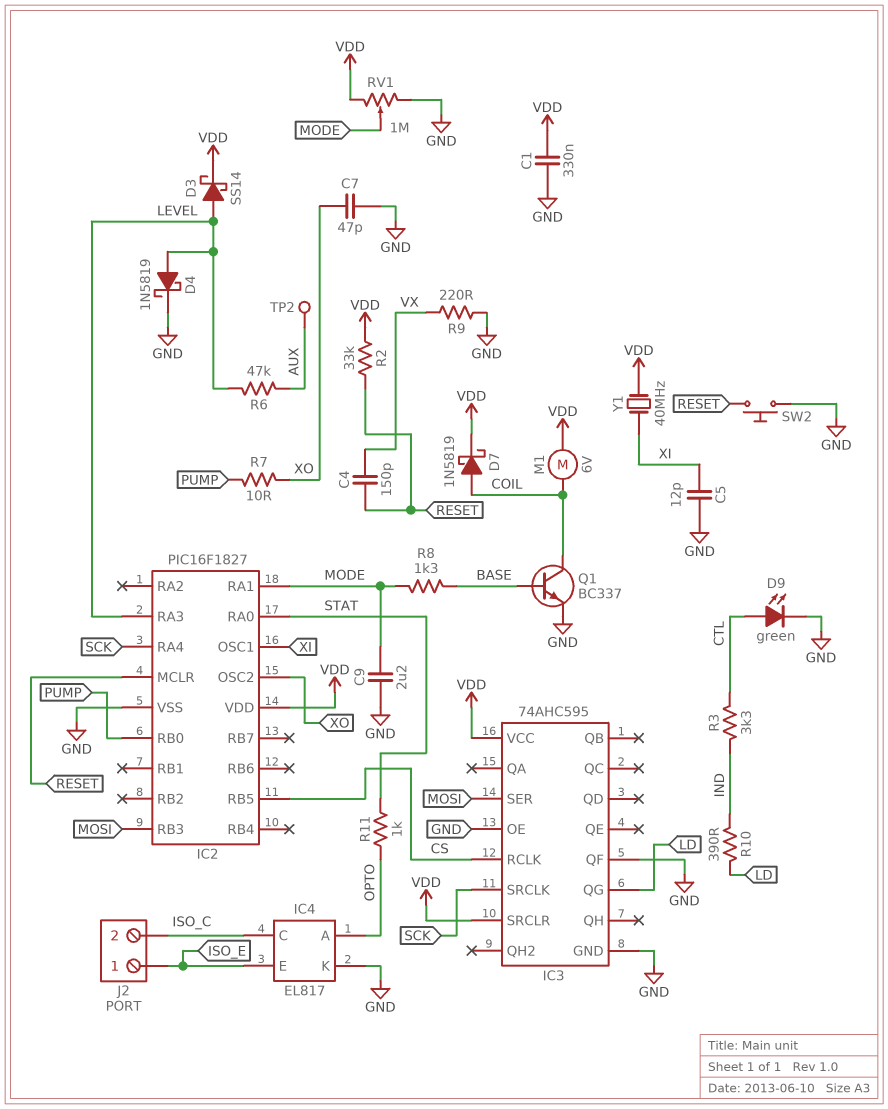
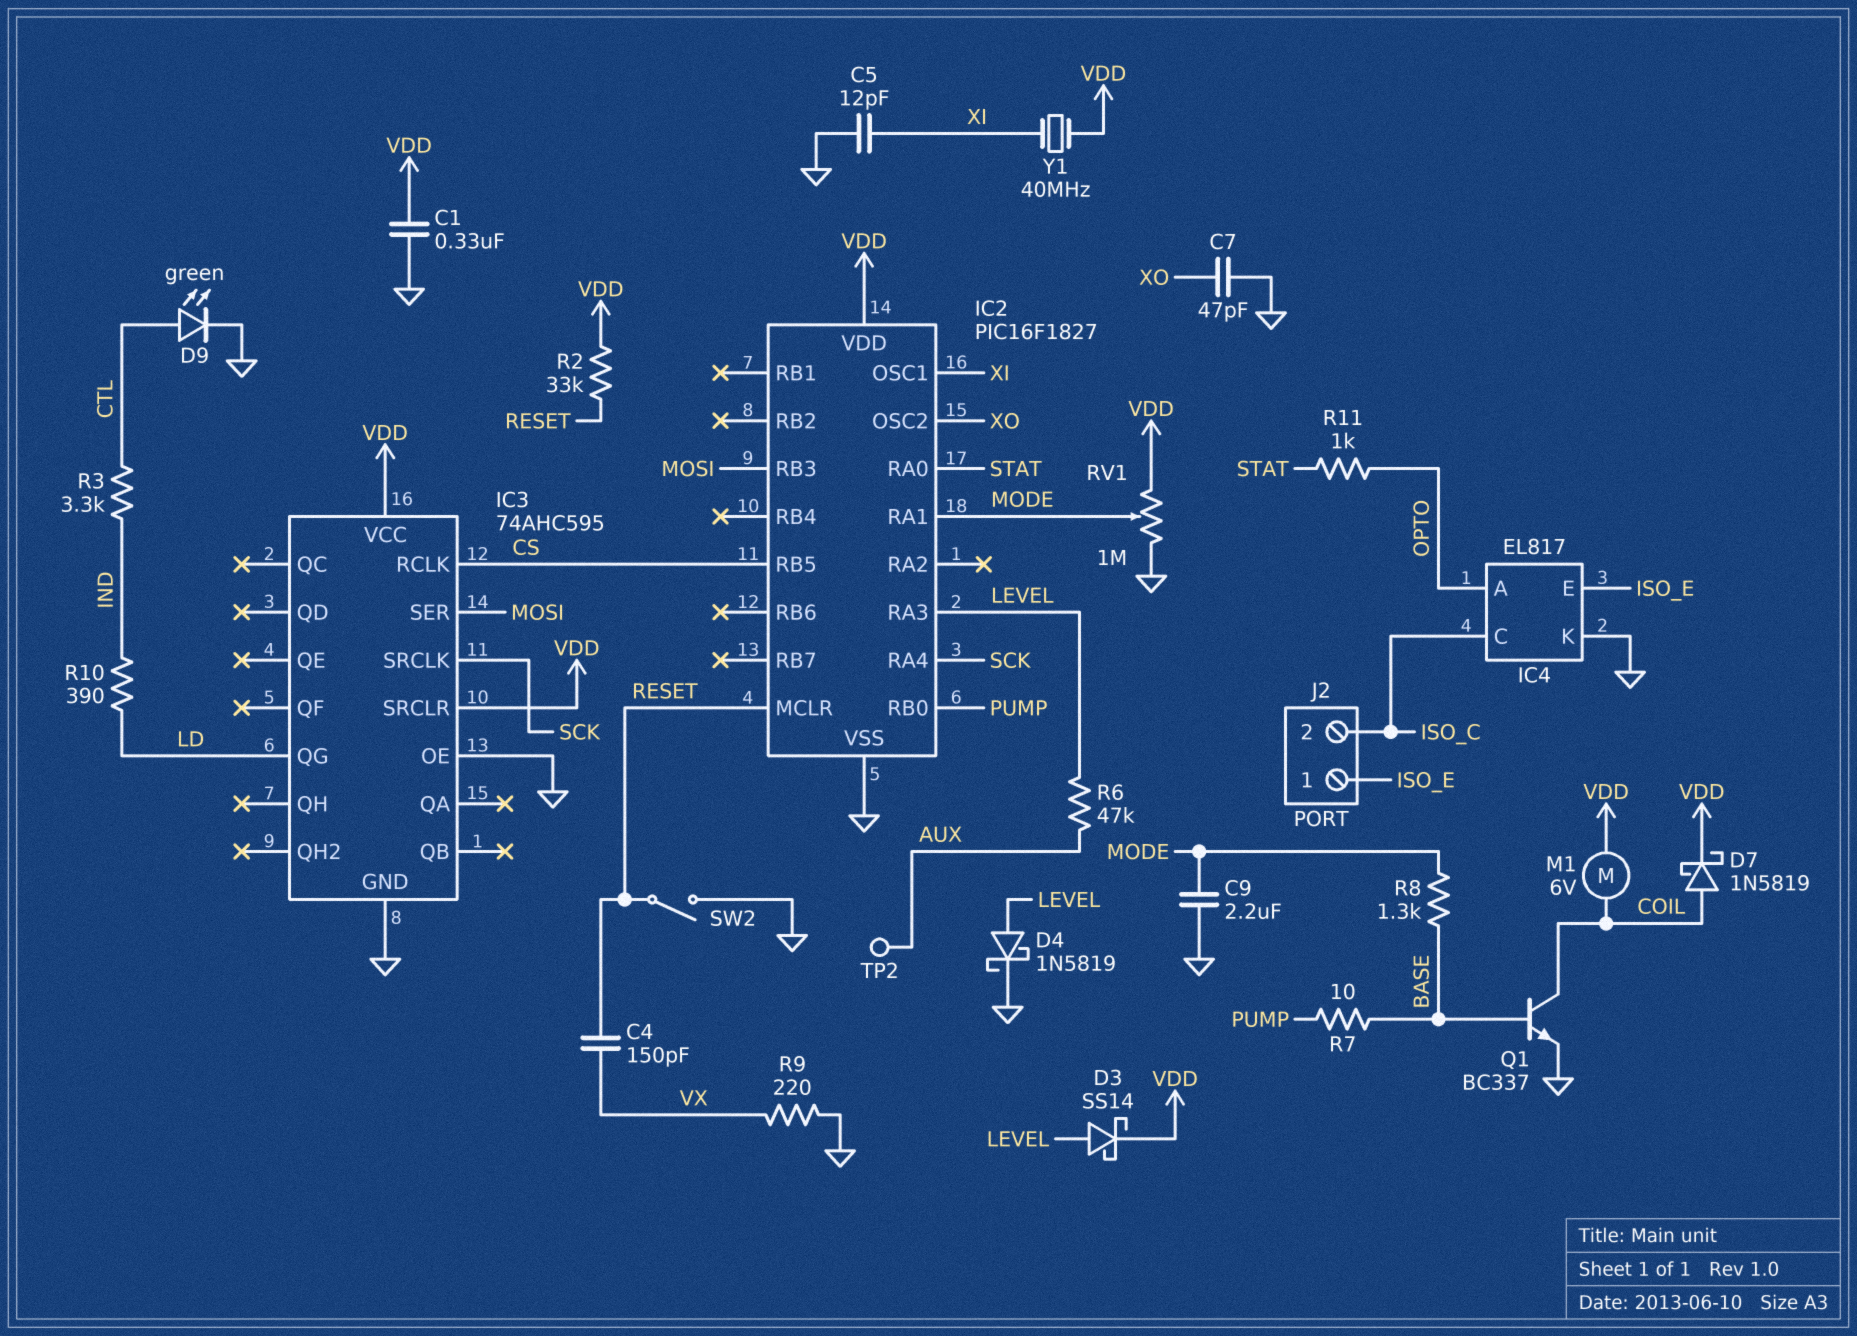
IC3 pin QF: GND -> none
R7: 10 (PUMP, XO) -> 10 (BASE, PUMP)
SW2: button (GND, RESET) -> switch (GND, RESET)

